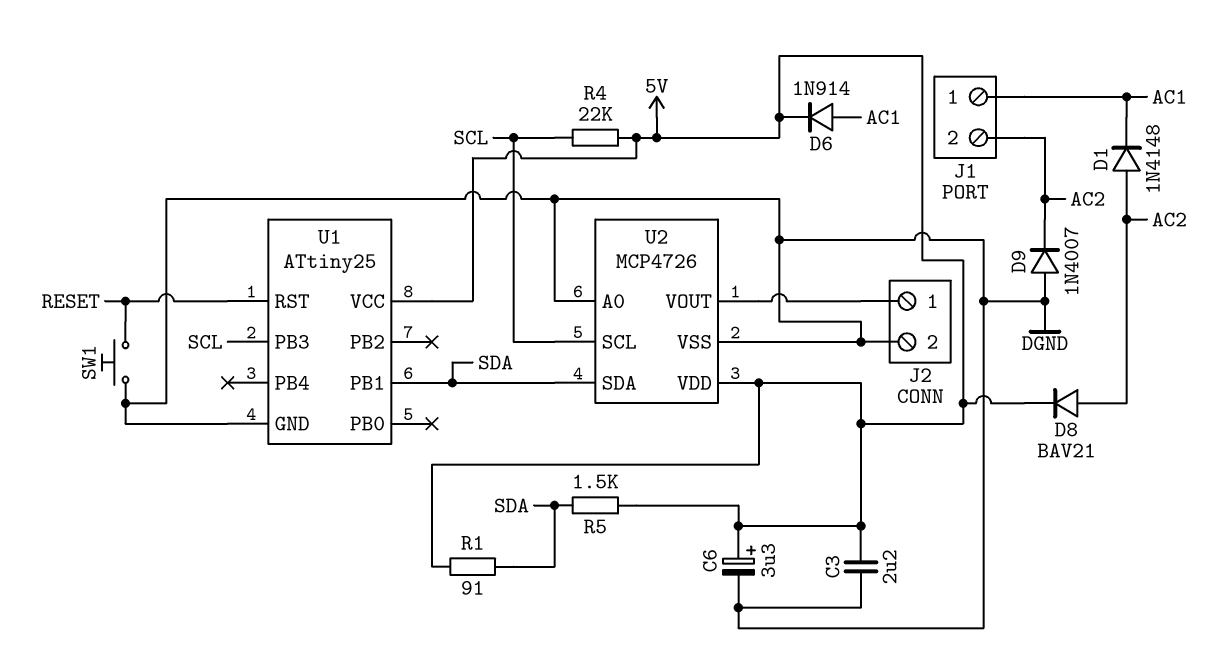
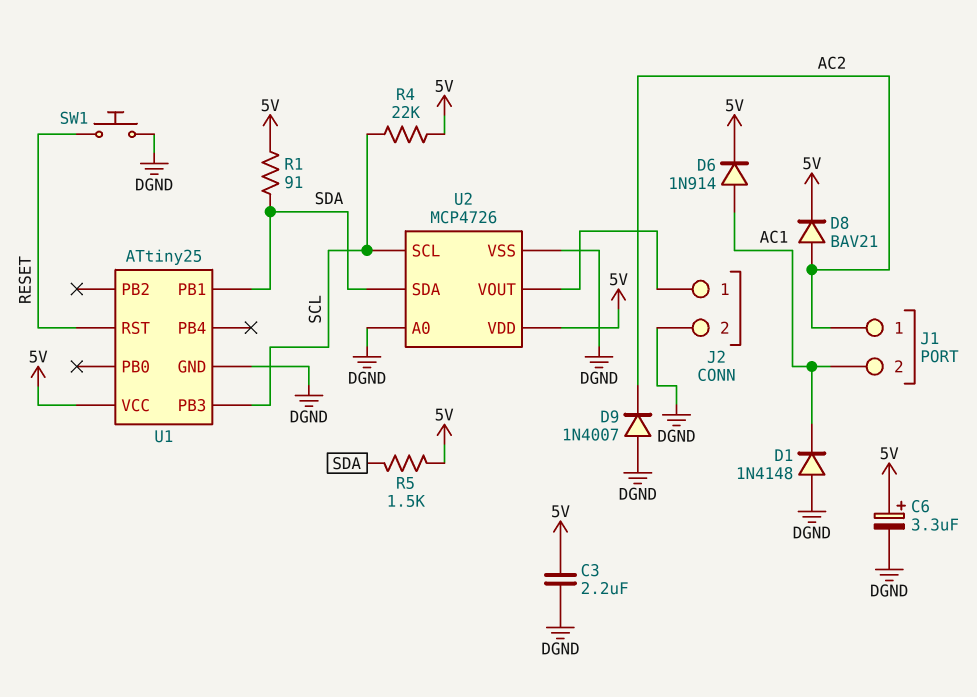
D1: diode 1N4148 (A AC2, K AC1) -> diode 1N4148 (A DGND, K AC1)
J1 pin 1: AC1 -> AC2
J1 pin 2: AC2 -> AC1

